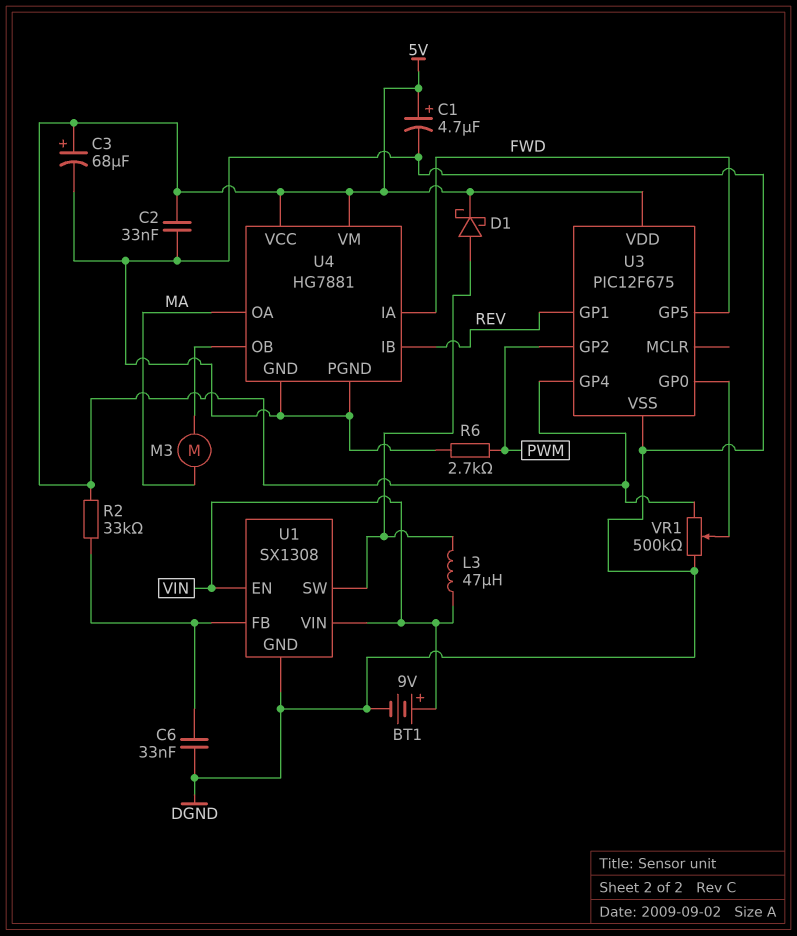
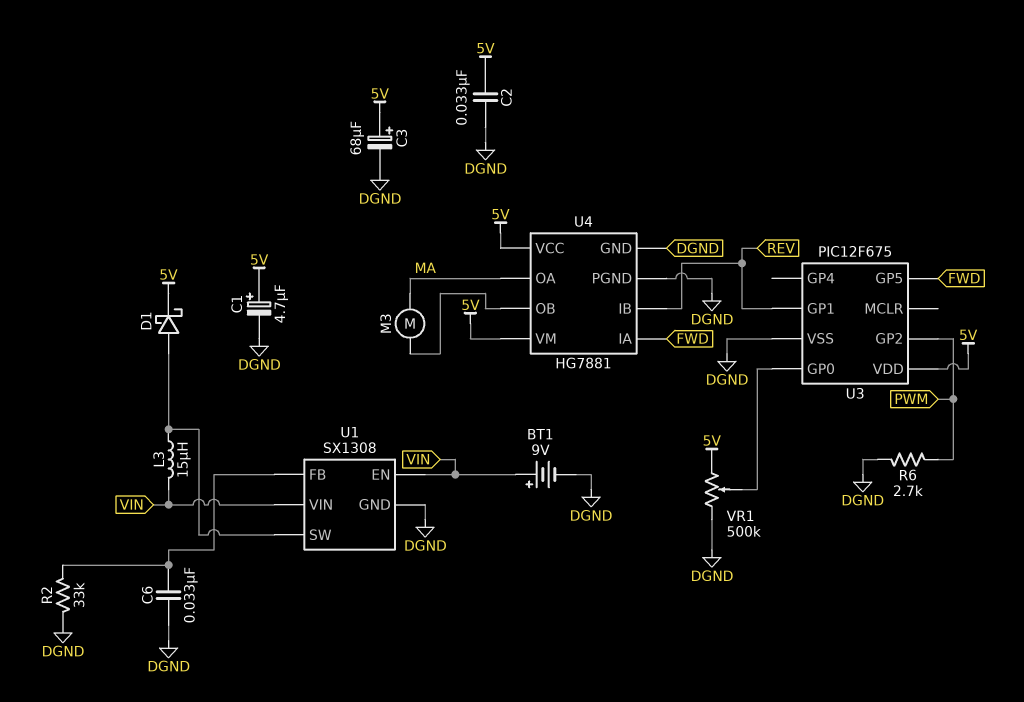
L3: 47uH (U1/SW, VIN) -> 15uH (U1/SW, VIN)
R2: 33k (5V, U1/FB) -> 33k (DGND, U1/FB)
U3 pin GP4: 5V -> none

